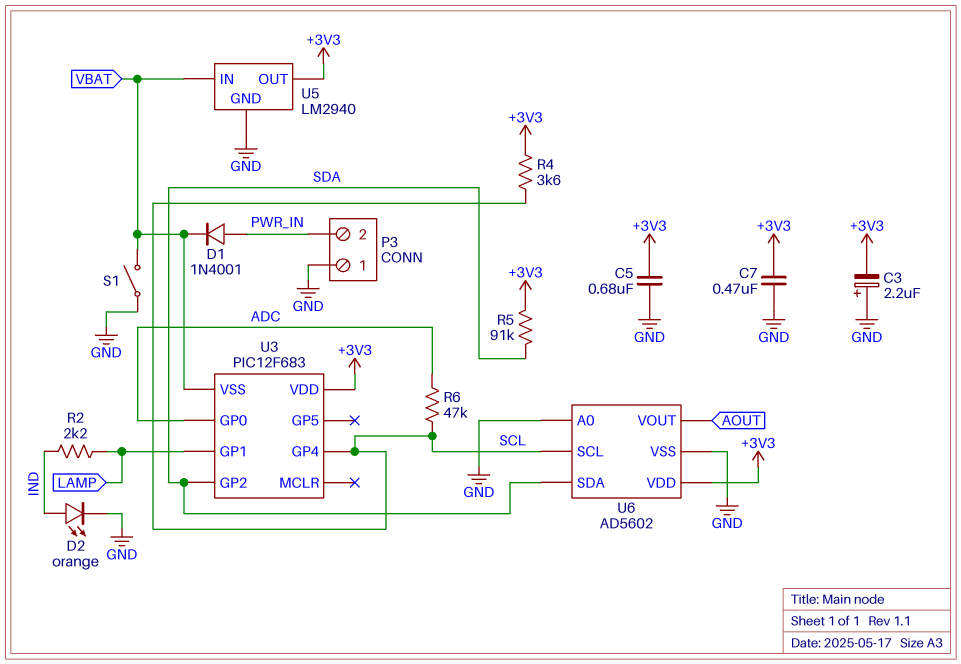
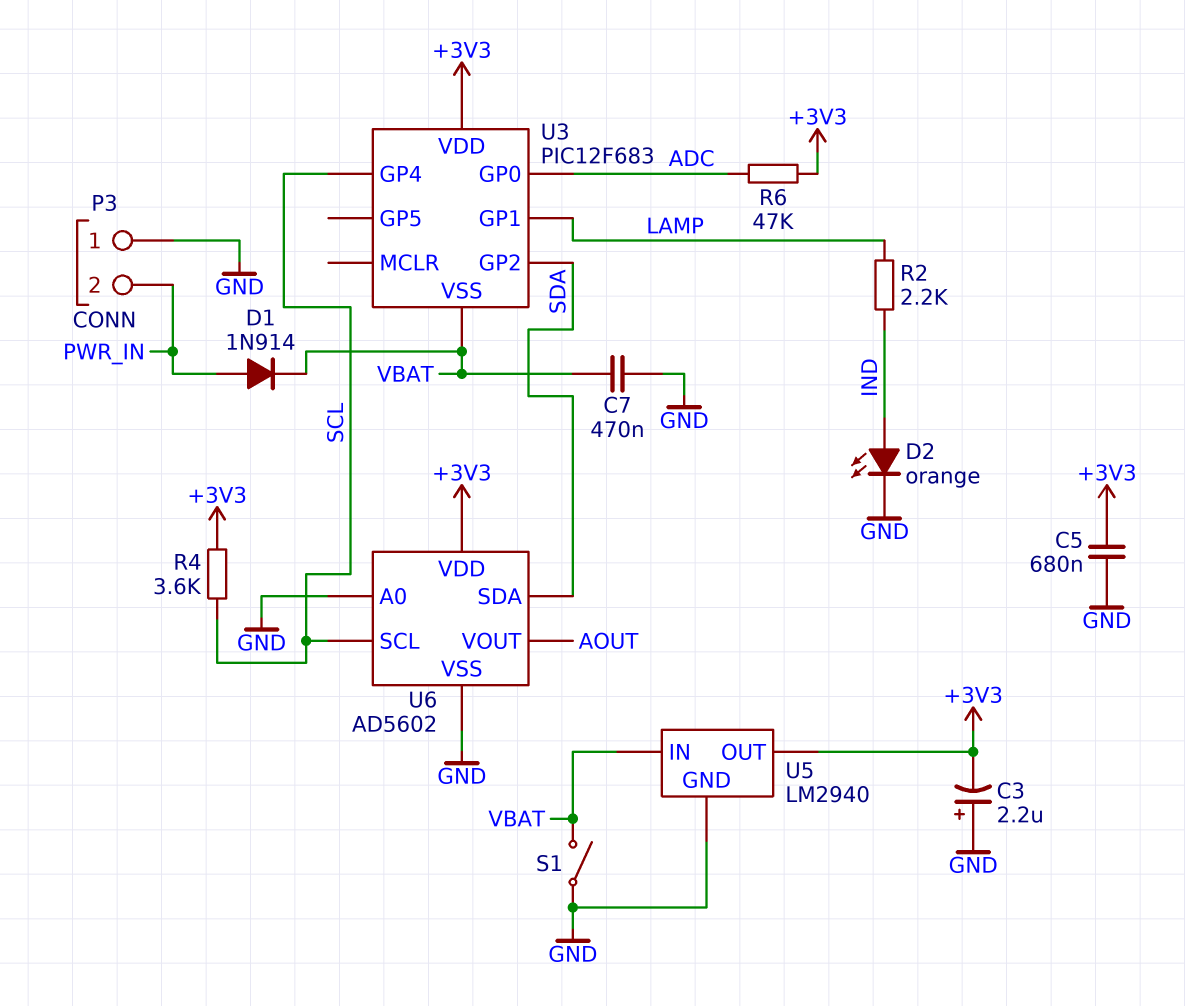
C7: 470nF (+3V3, GND) -> 470nF (GND, VBAT)
D1: diode 1N4001 (A PWR_IN, K VBAT) -> diode 1N914 (A PWR_IN, K VBAT)
R5: 91k (+3V3, SDA) -> none
R6: 47k (ADC, SCL) -> 47k (+3V3, ADC)

